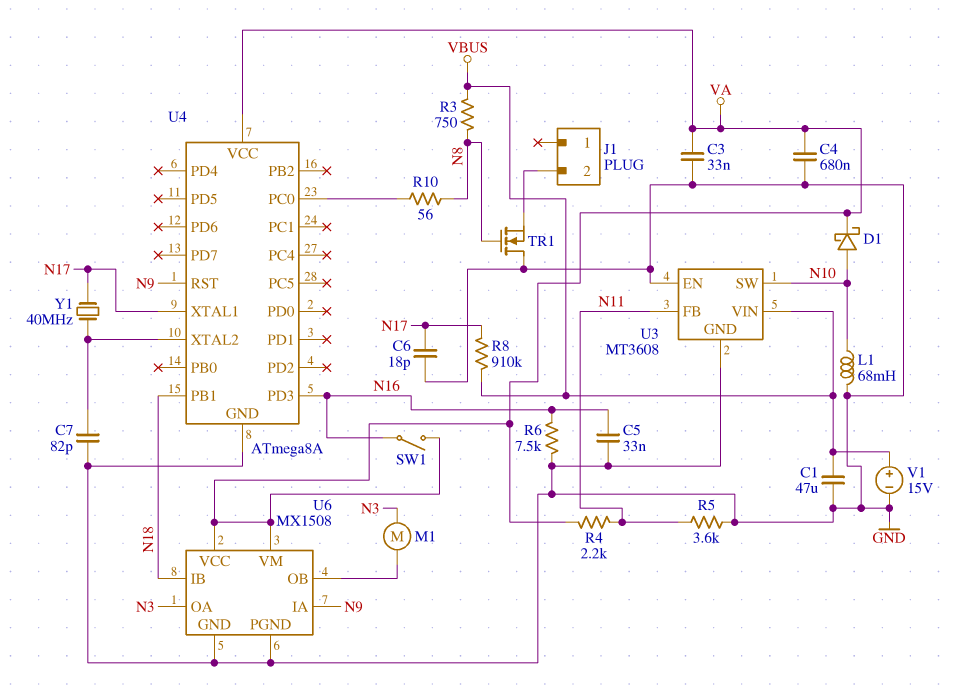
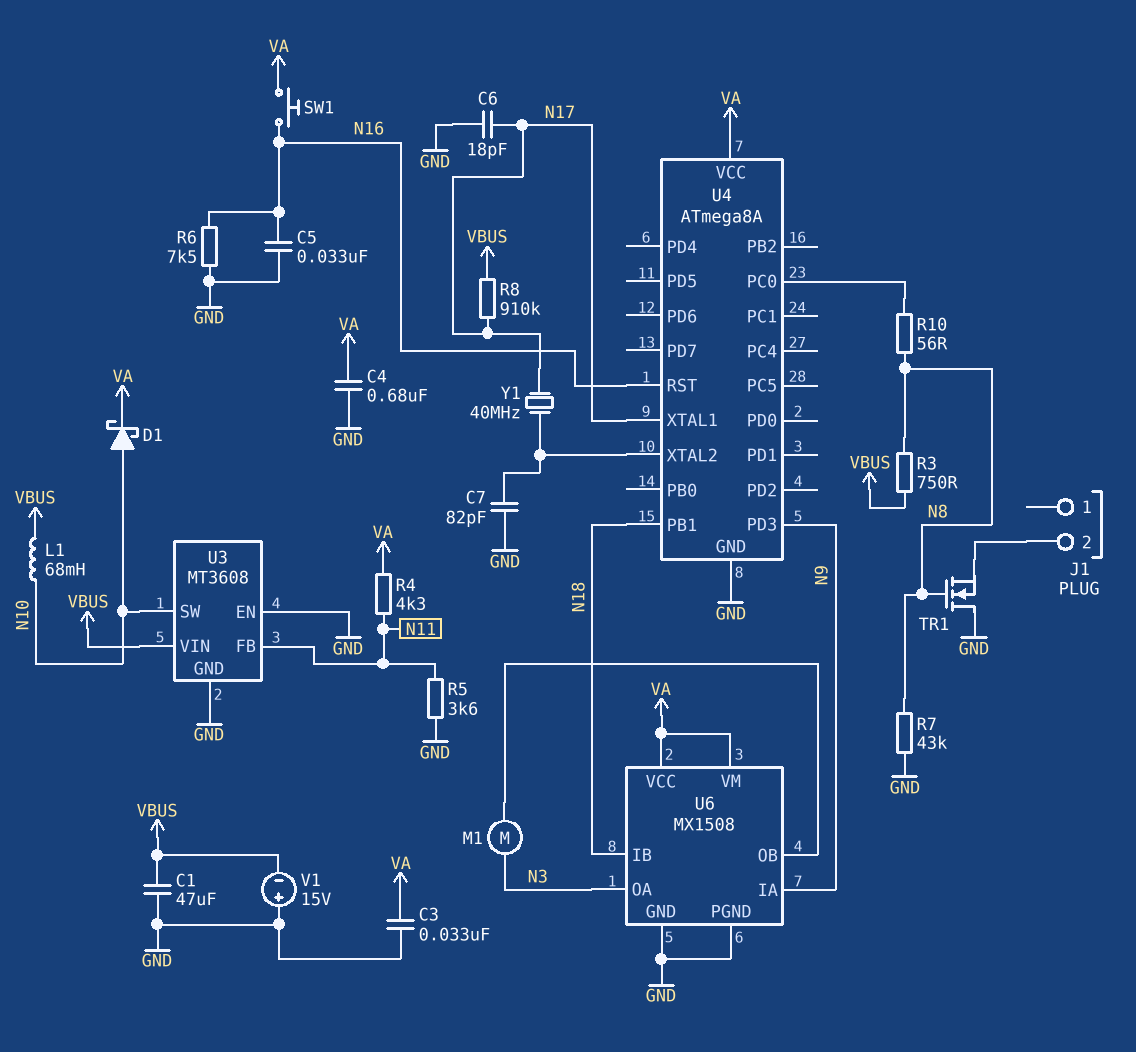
L1: 68mH (GND, N10) -> 68mH (N10, VBUS)
R4: 2.2k (N11, VA) -> 4.3k (N11, VA)
R7: none -> 43k (GND, N8)
SW1: switch (N16, VA) -> button (N16, VA)
U4 pin PD3: N16 -> N9
U4 pin RST: N9 -> N16
V1: 15V (plus VBUS, minus GND) -> 15V (plus GND, minus VBUS)

